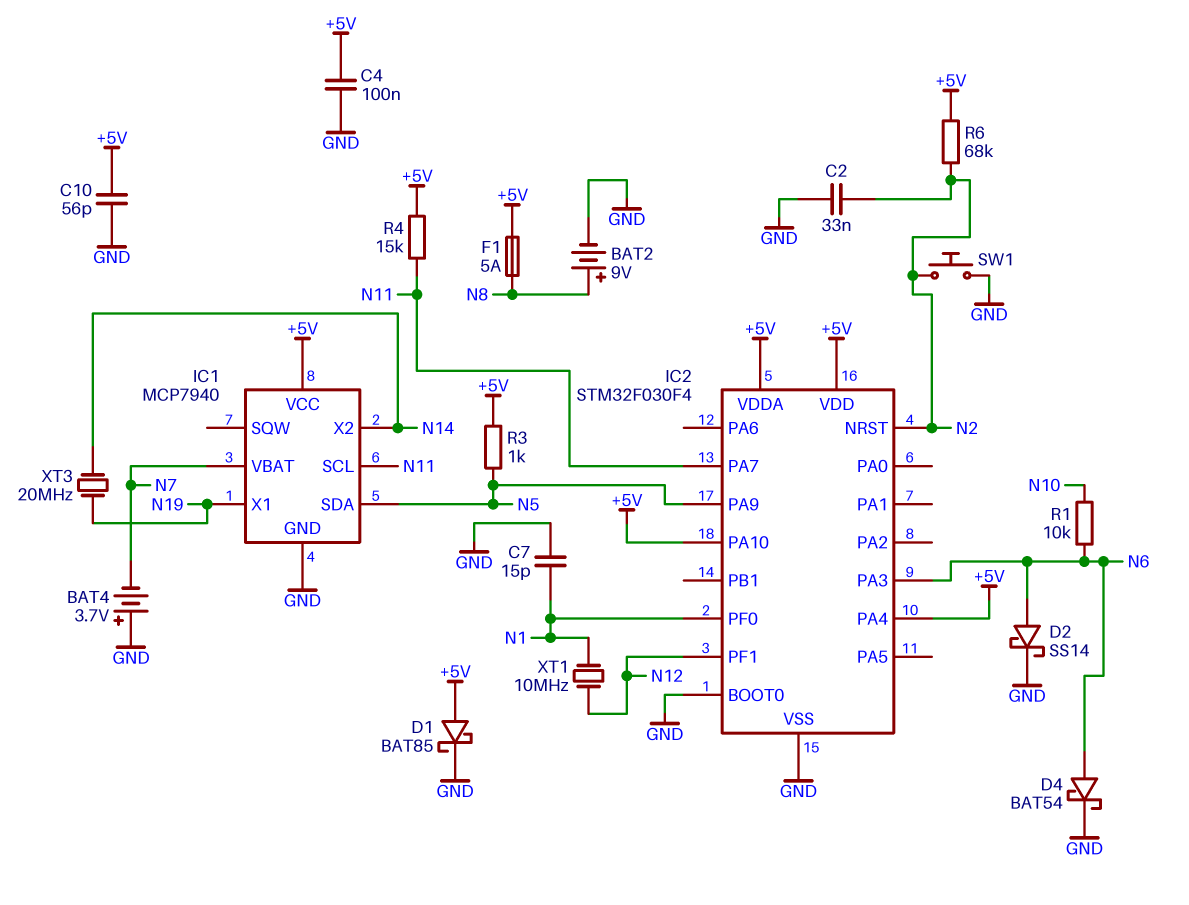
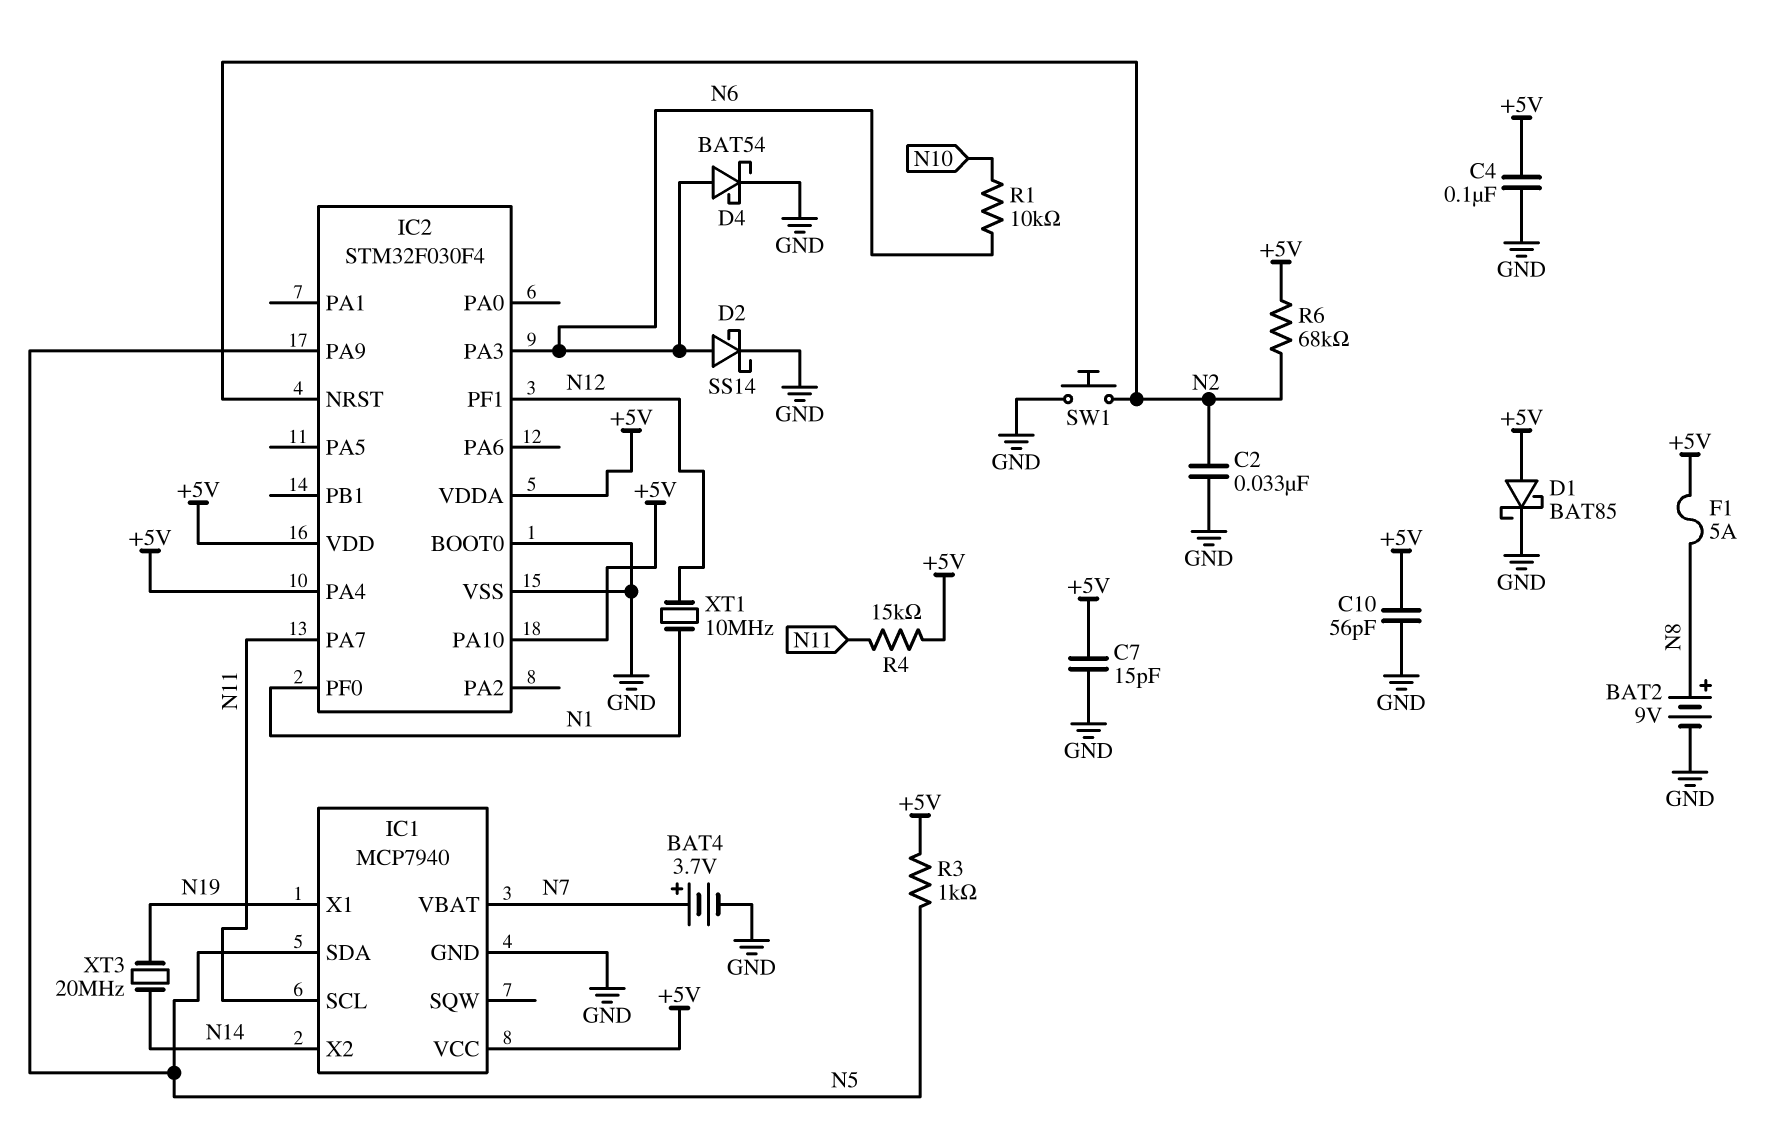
BAT4: 3.7V (plus GND, minus N7) -> 3.7V (plus N7, minus GND)
C7: 15pF (GND, N1) -> 15pF (+5V, GND)

